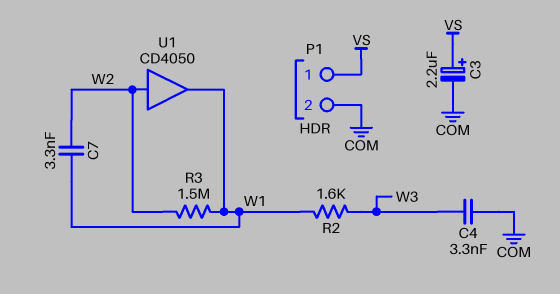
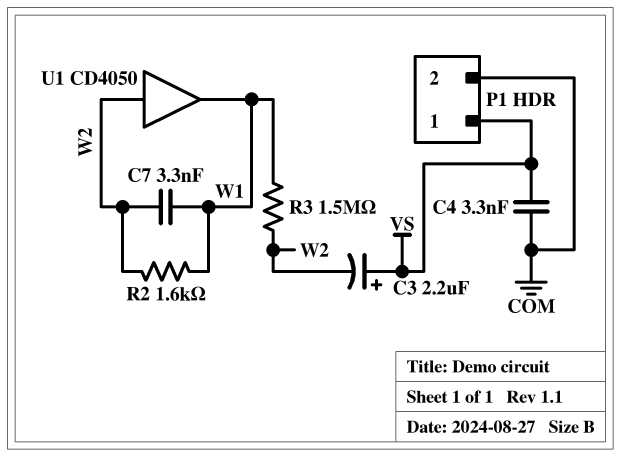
C3: 2.2uF (plus VS, minus COM) -> 2.2uF (plus VS, minus W2)
C4: 3.3nF (COM, W3) -> 3.3nF (COM, VS)
R2: 1.6k (W1, W3) -> 1.6k (W1, W2)

